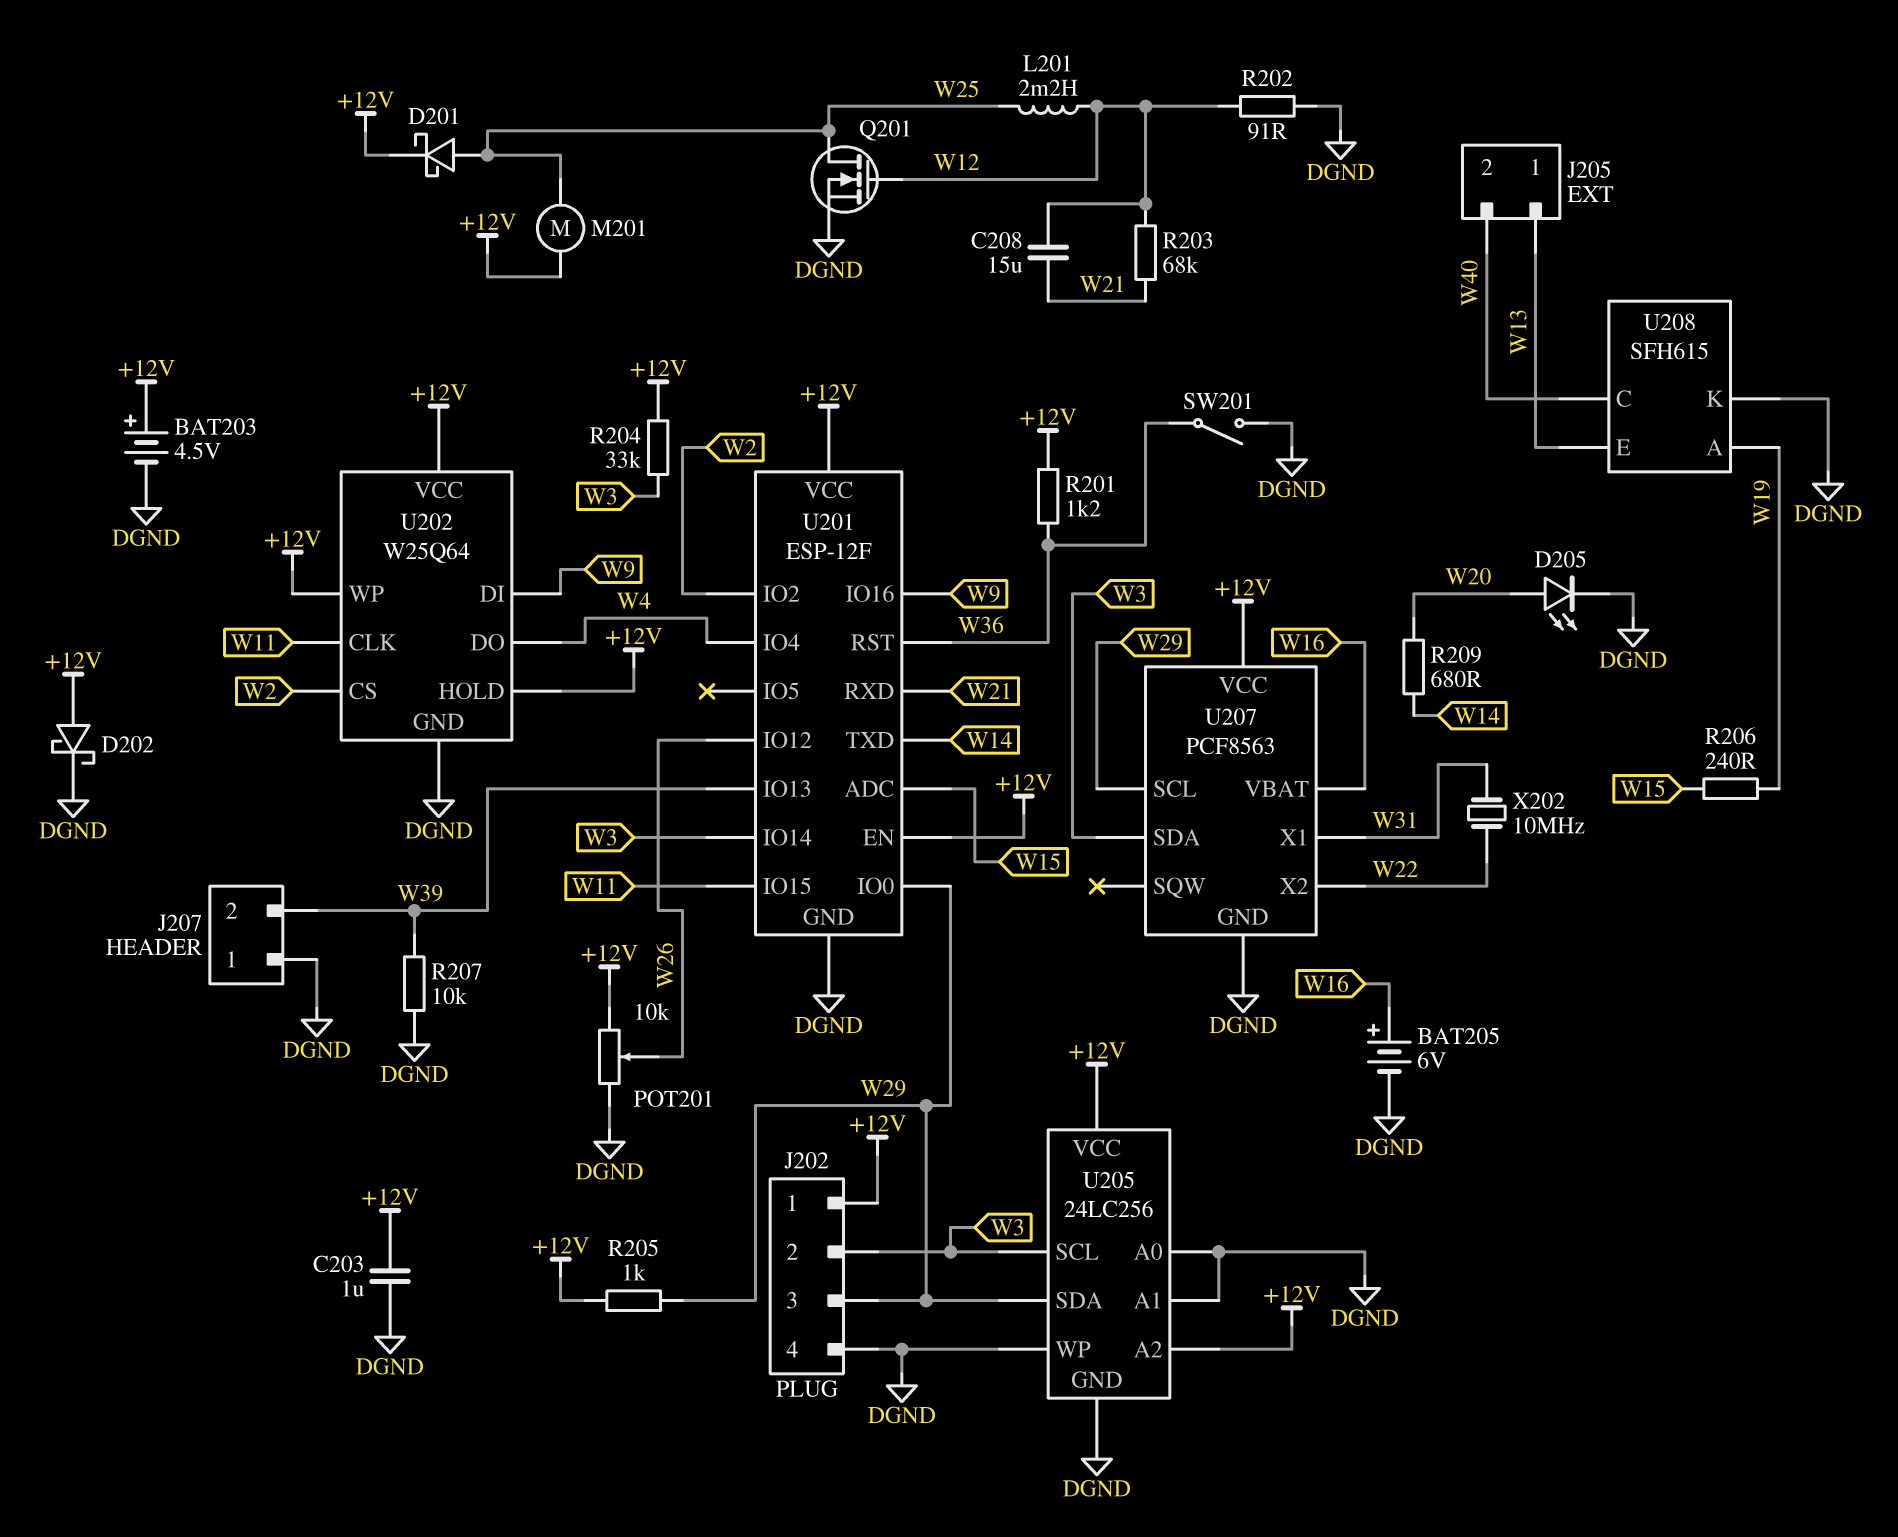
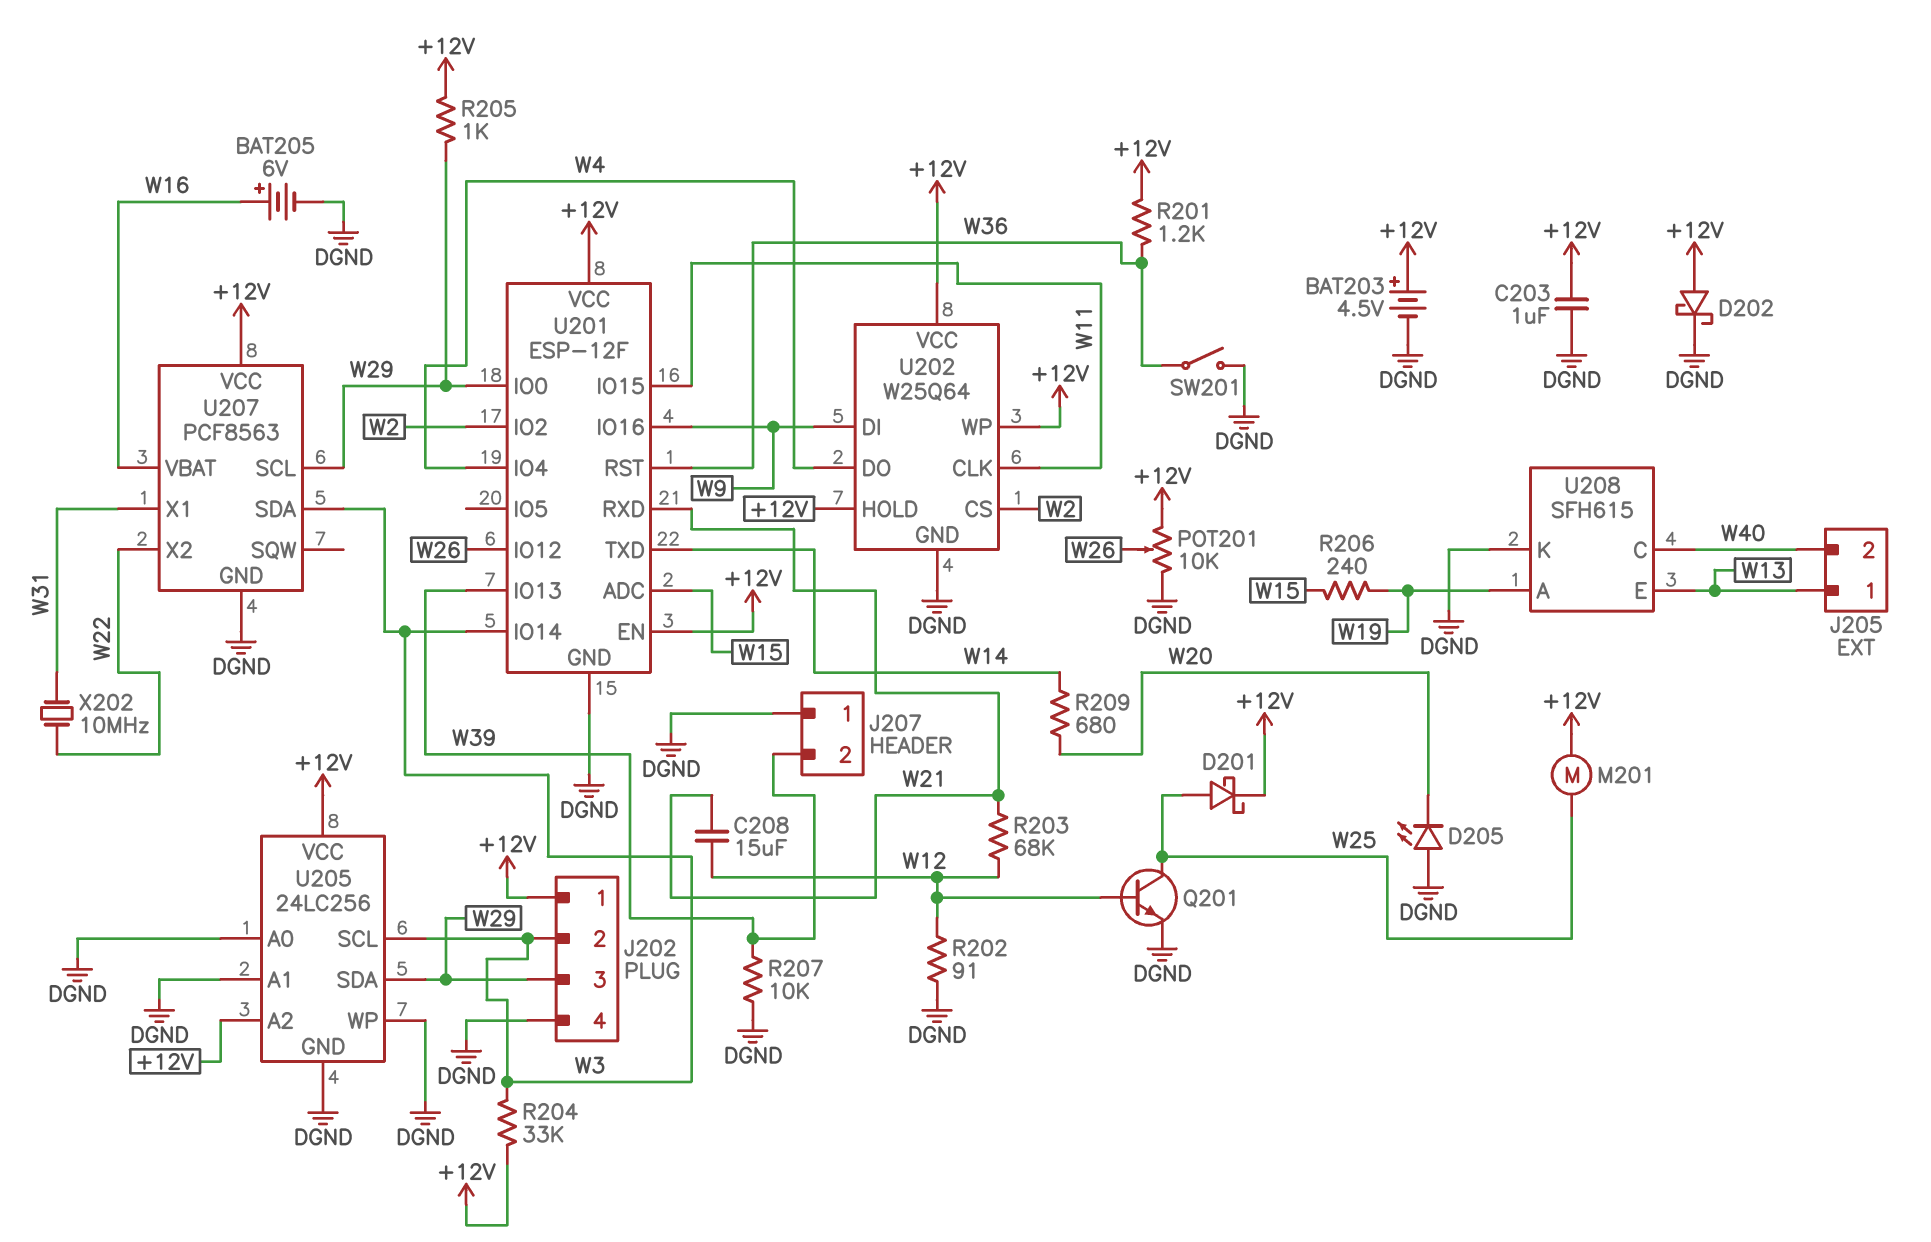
D205: LED (A W20, K DGND) -> LED (A DGND, K W20)
L201: 2.2mH (W12, W25) -> none
Q201: NMOS (G W12, D W25, S DGND) -> NPN (B W12, C W25, E DGND)

